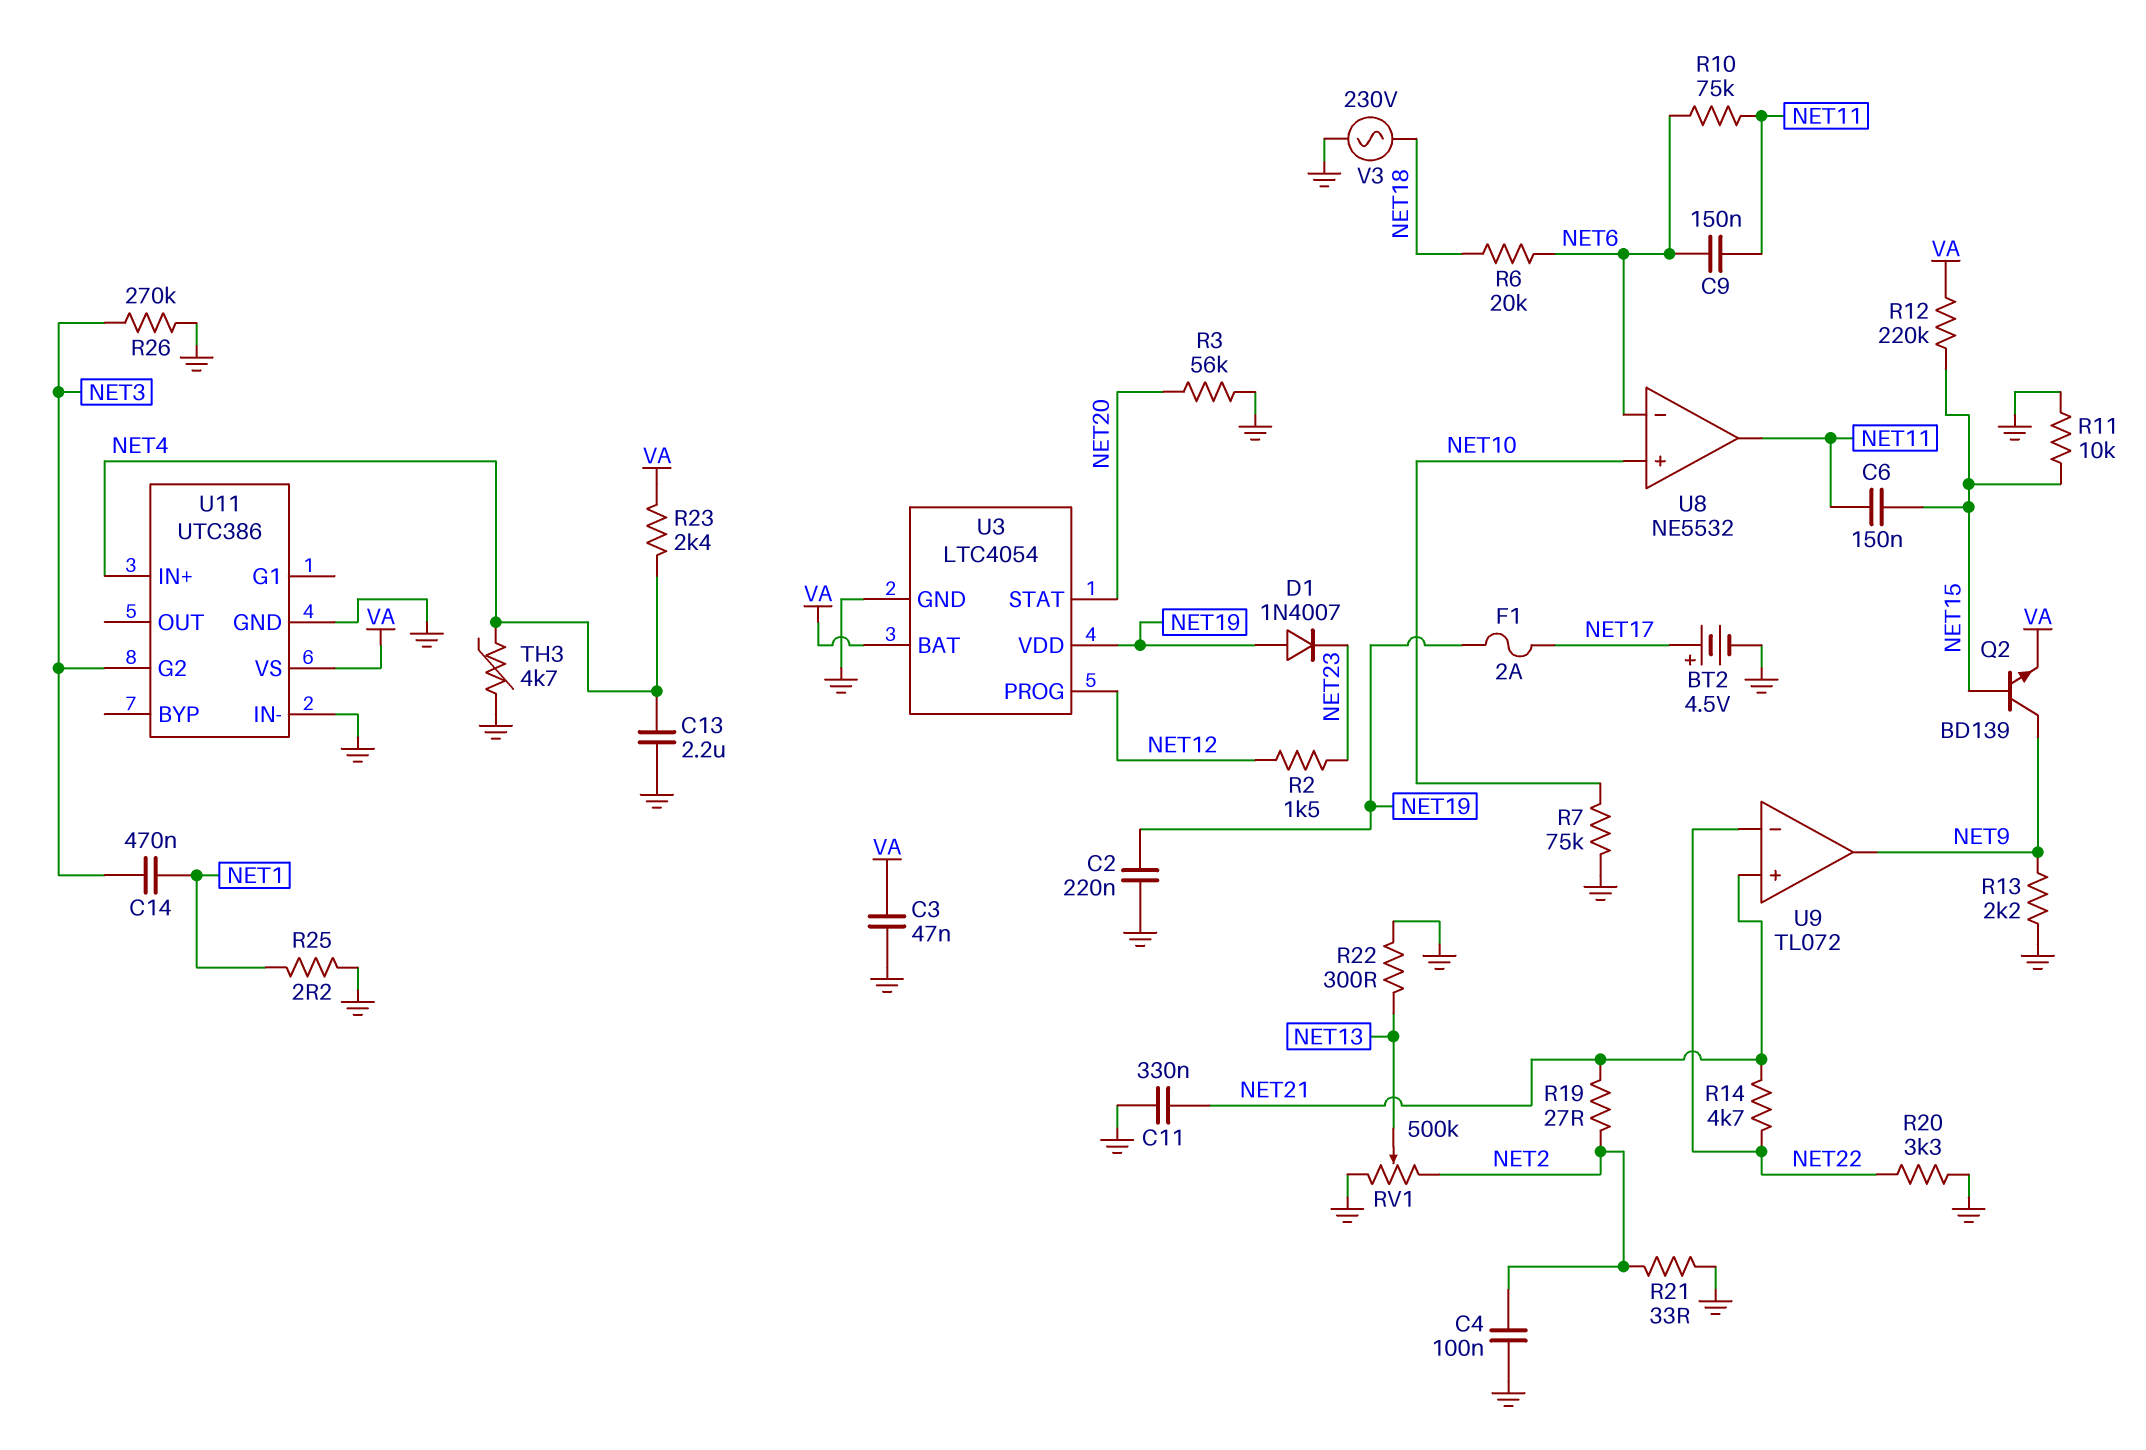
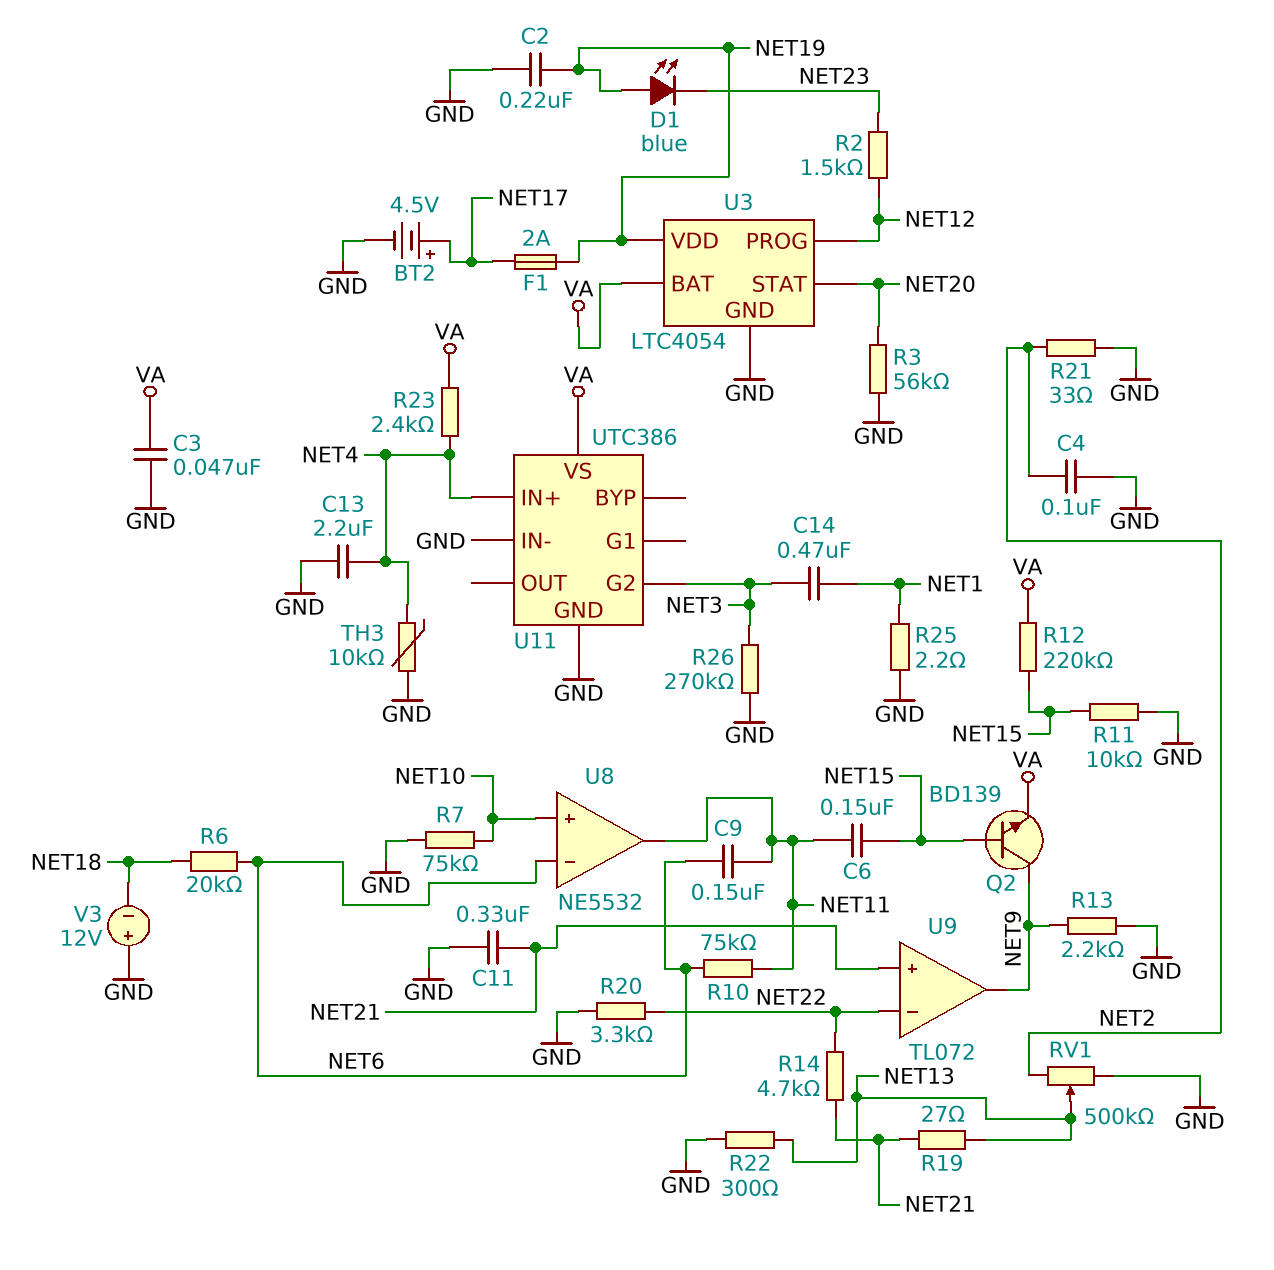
D1: diode 1N4007 (A NET19, K NET23) -> LED blue (A NET19, K NET23)
R19: 27 (NET2, NET21) -> 27 (NET13, NET21)
TH3: 4.7k (GND, NET4) -> 10k (GND, NET4)
V3: AC 230V (GND, NET18) -> 12V (plus GND, minus NET18)

